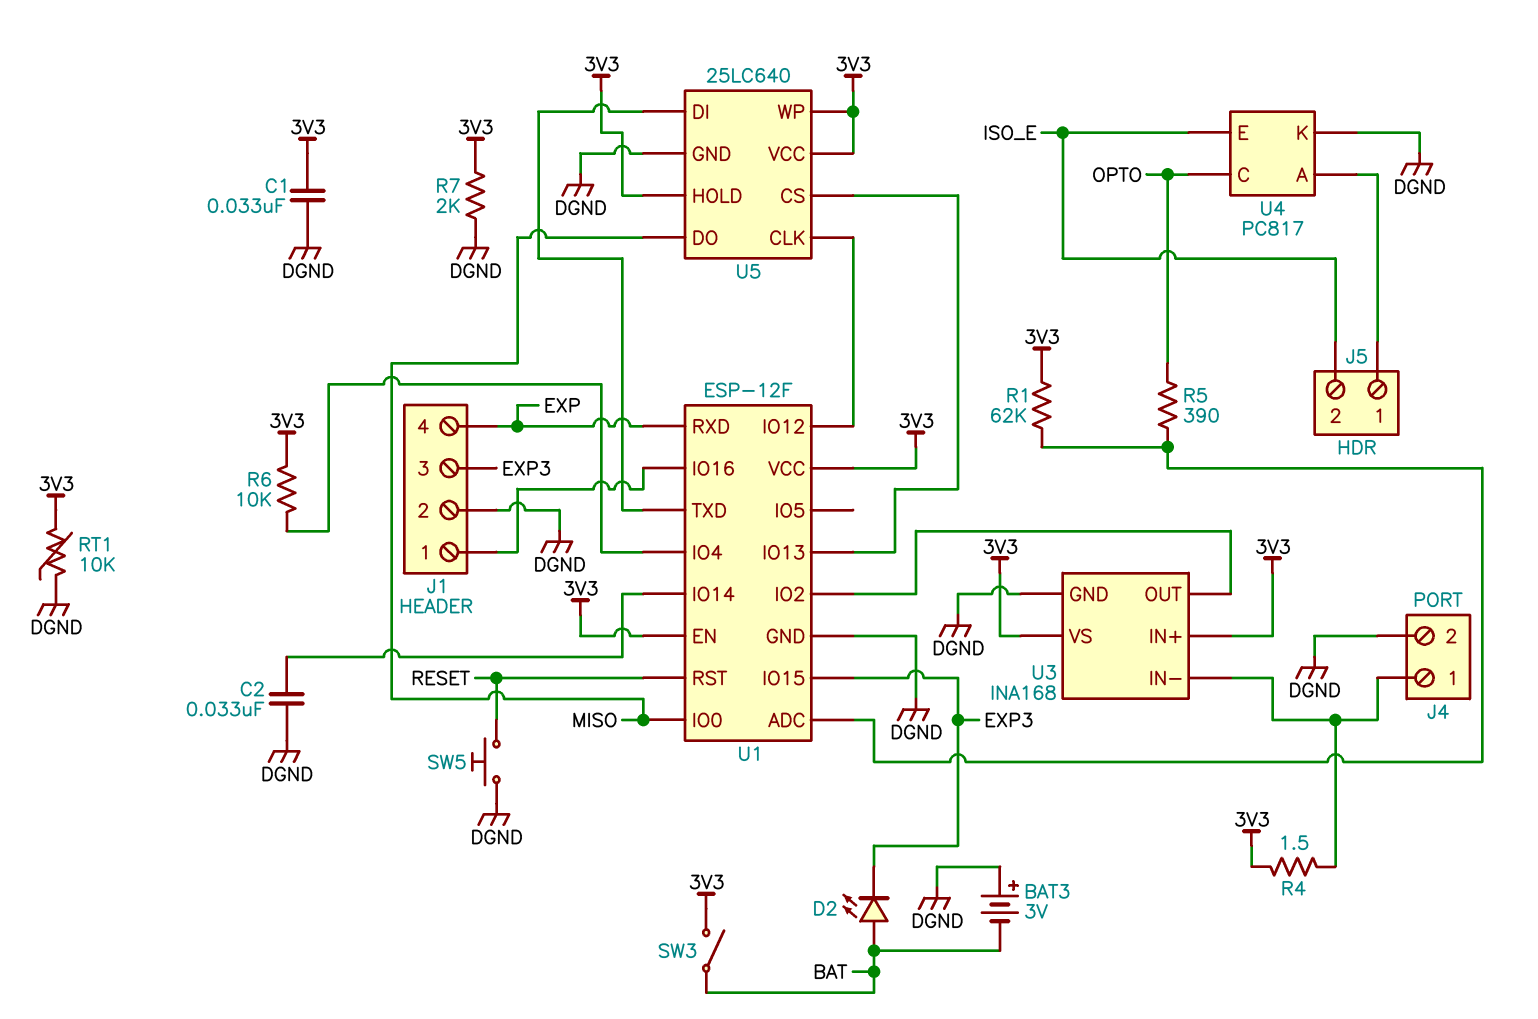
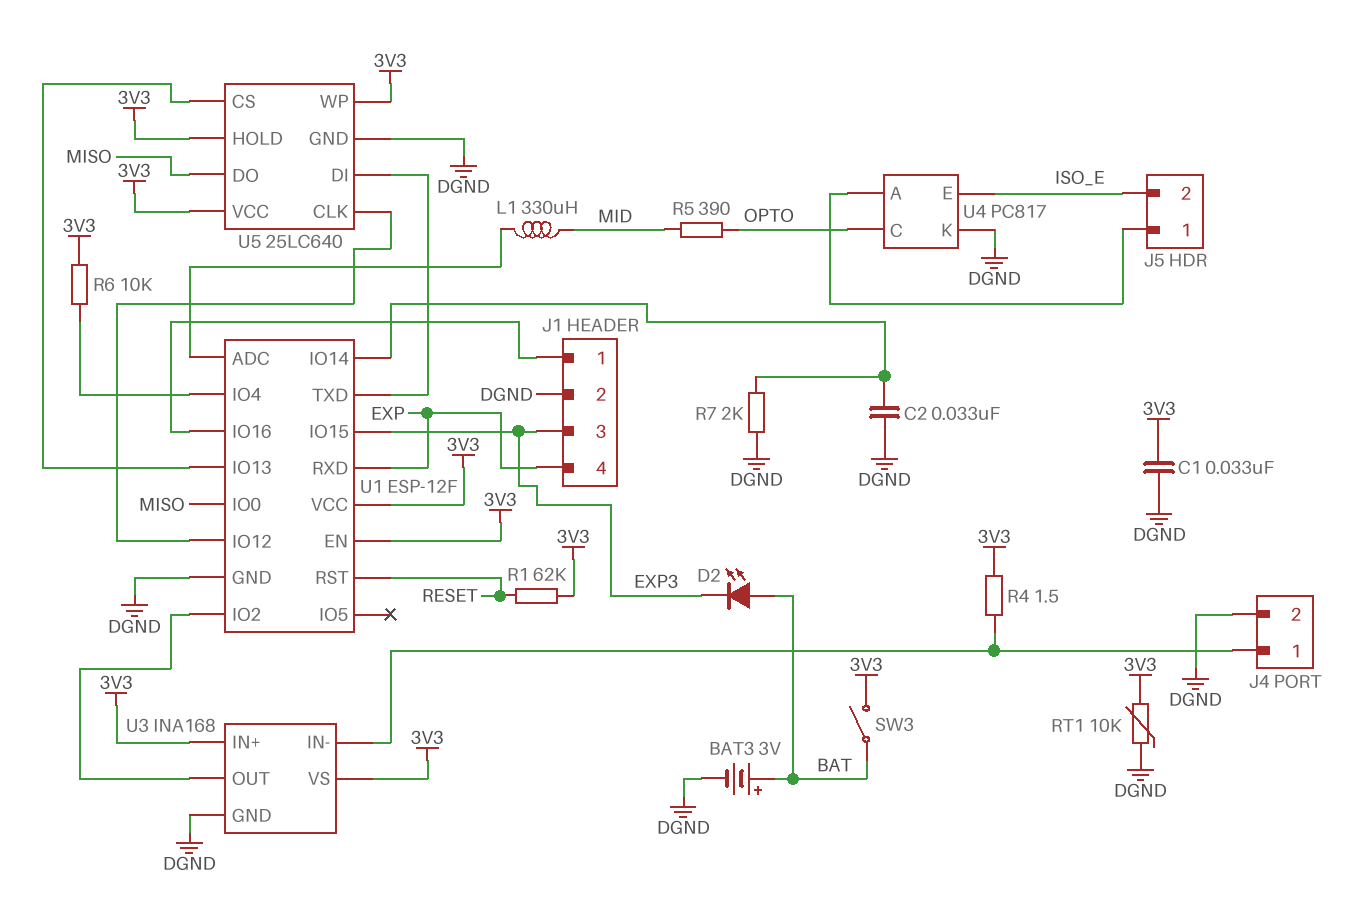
BAT3: 3V (plus DGND, minus BAT) -> 3V (plus BAT, minus DGND)
L1: none -> 330uH (MID, U1/ADC)
R1: 62k (3V3, U1/ADC) -> 62k (3V3, RESET)
R5: 390 (OPTO, U1/ADC) -> 390 (MID, OPTO)
R7: 2k (3V3, DGND) -> 2k (DGND, U1/IO14)
SW5: button (DGND, RESET) -> none

